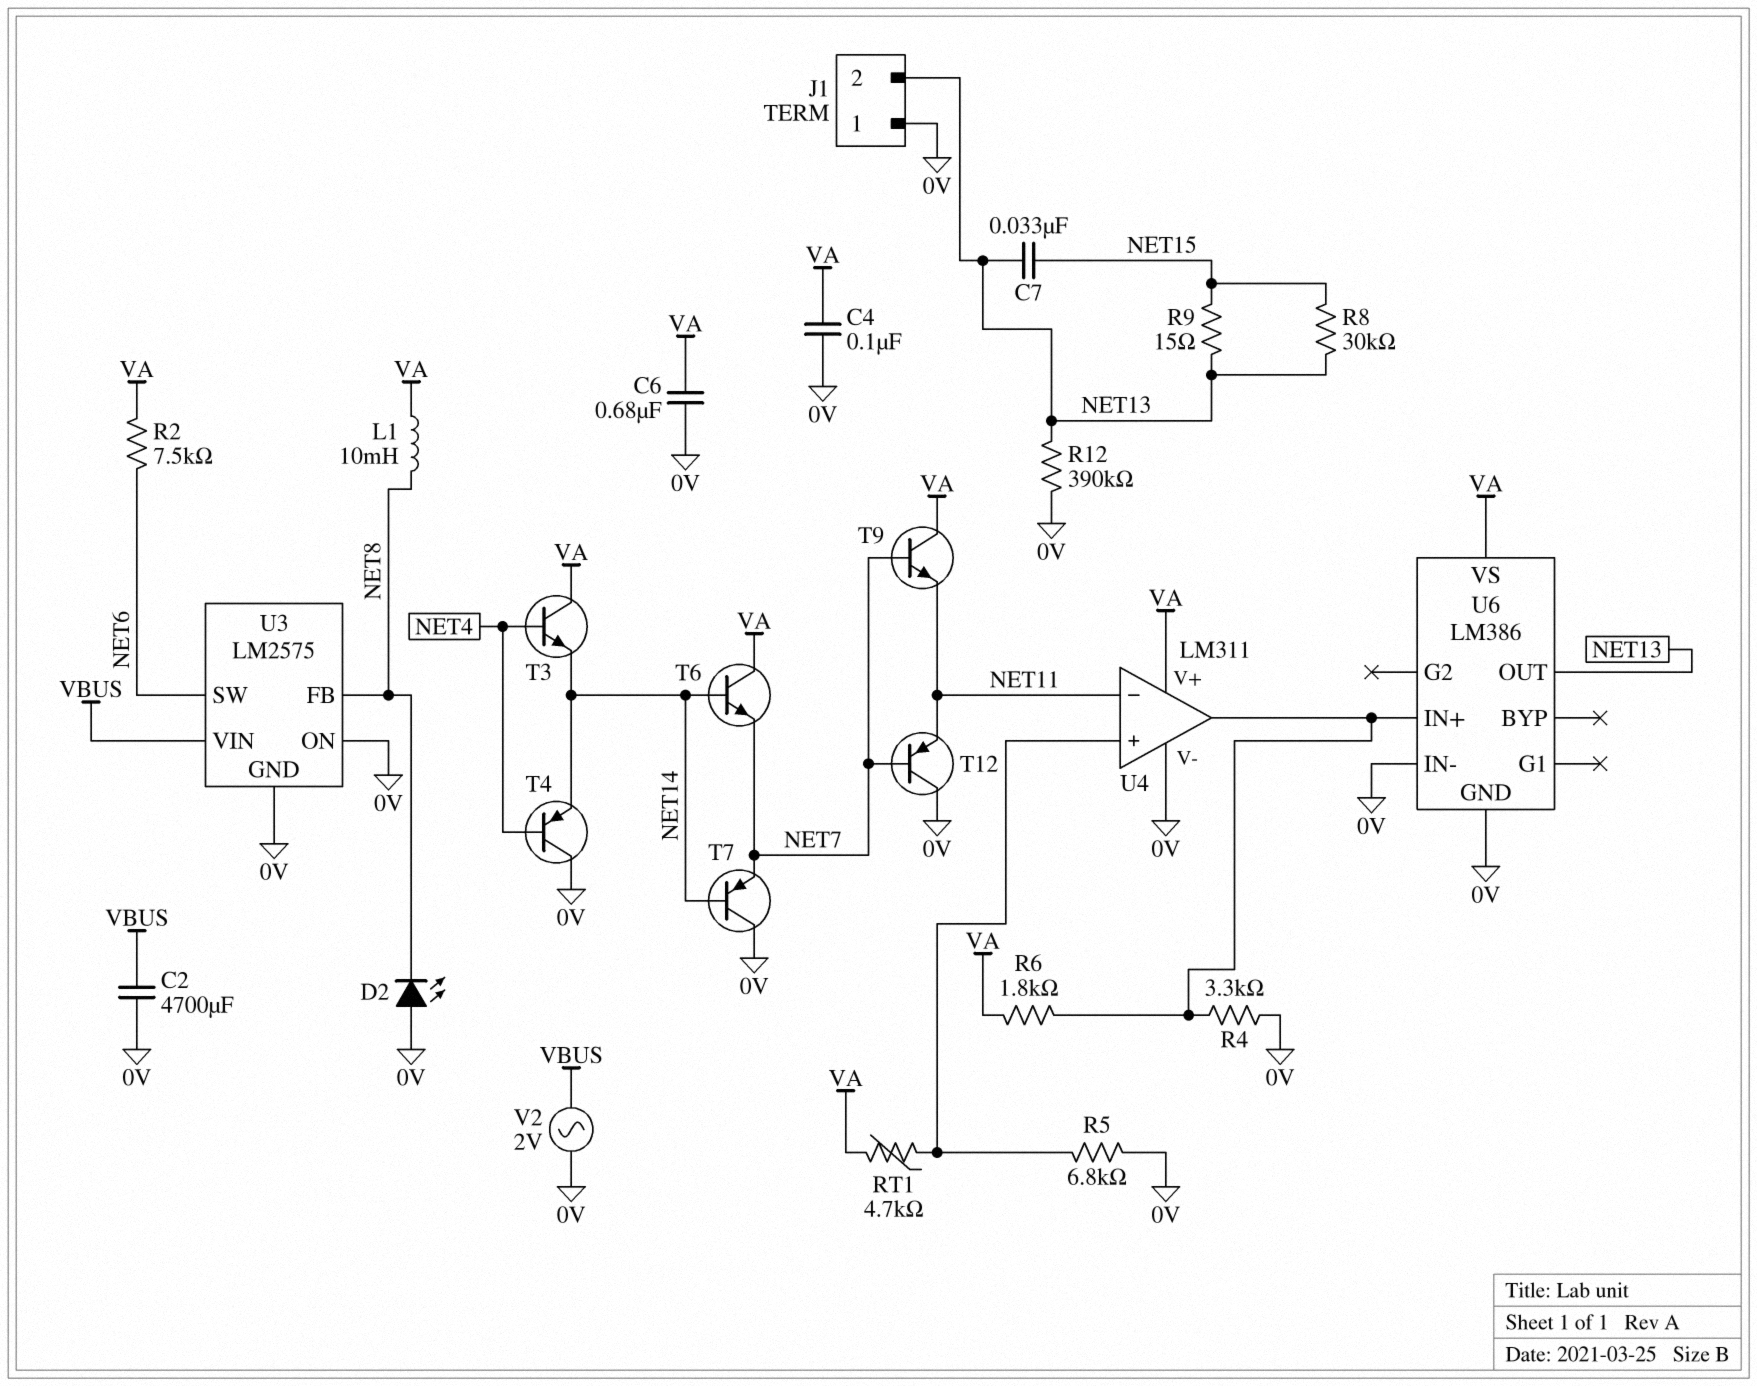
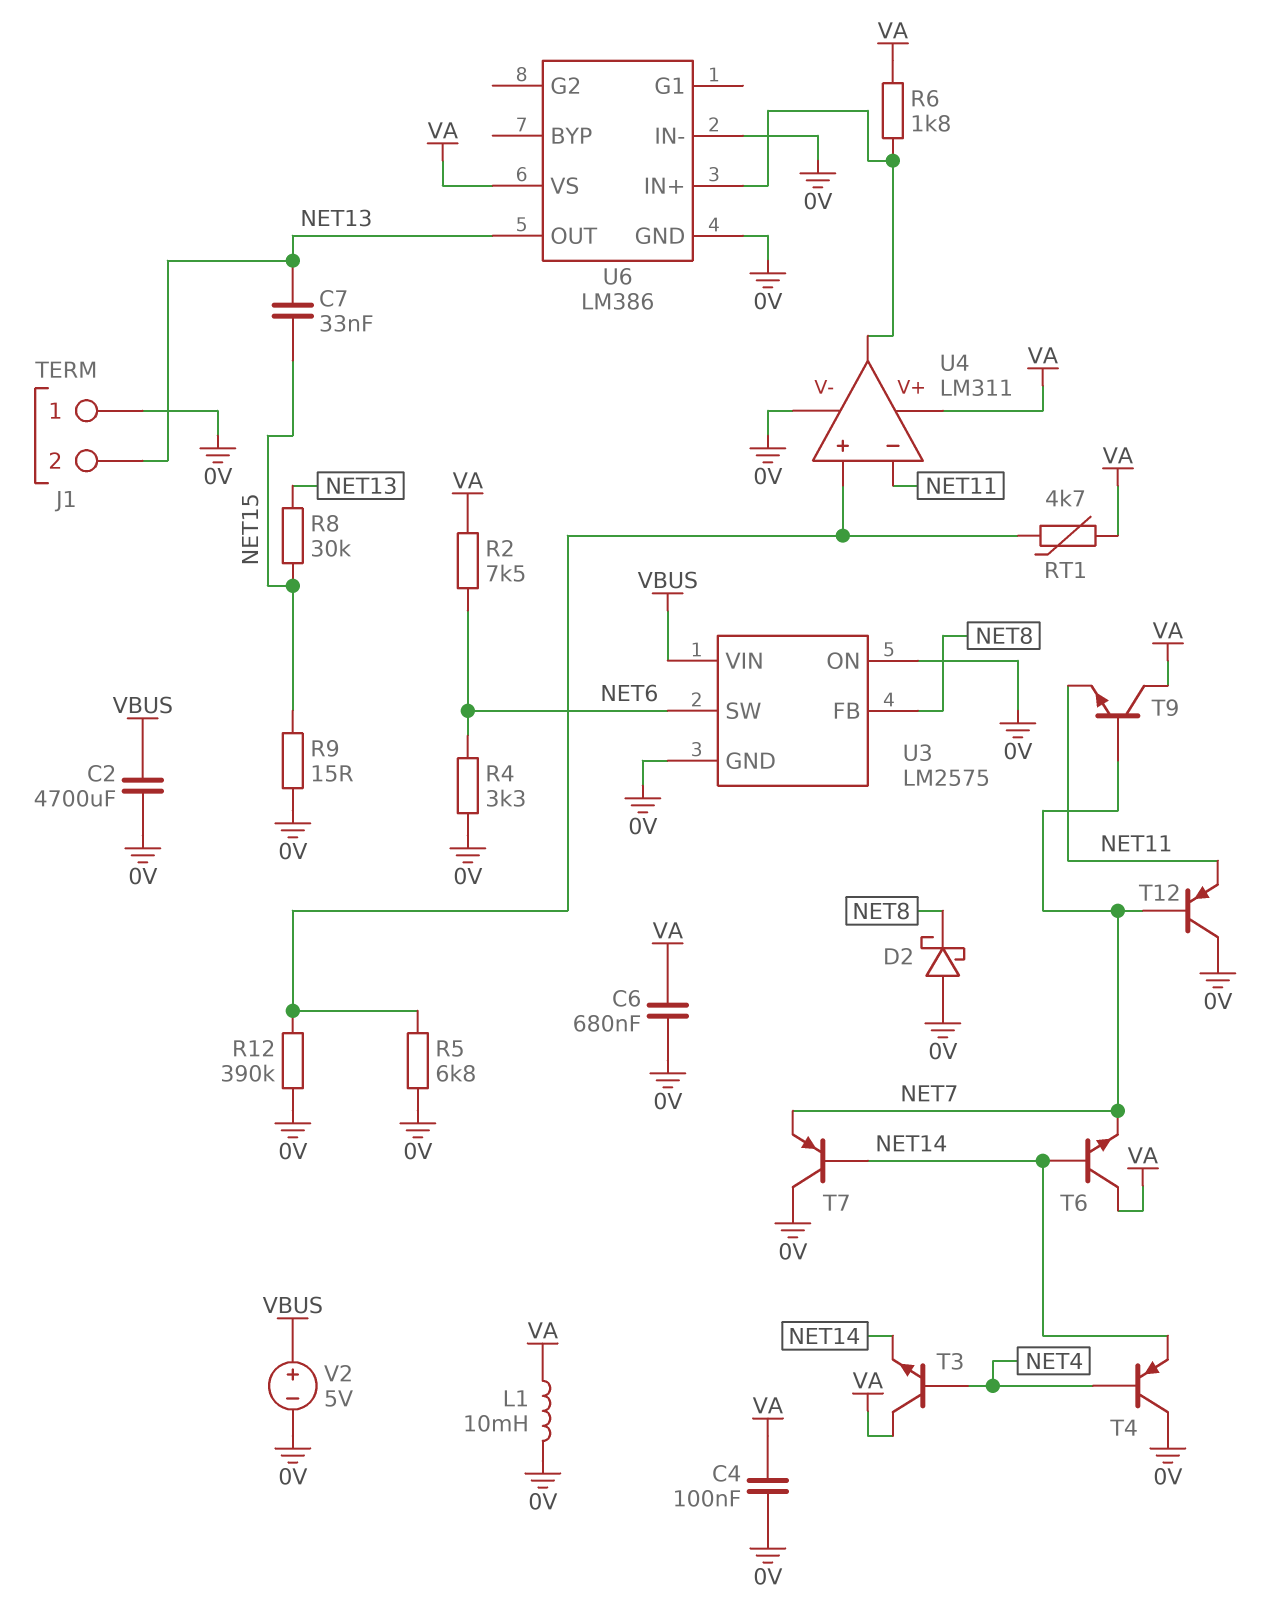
D2: LED (A 0V, K NET8) -> schottky (A 0V, K NET8)
L1: 10mH (NET8, VA) -> 10mH (0V, VA)
R4: 3.3k (0V, U4/out) -> 3.3k (0V, NET6)
R9: 15 (NET13, NET15) -> 15 (0V, NET15)
R12: 390k (0V, NET13) -> 390k (0V, U4/in+)
V2: AC 2V (0V, VBUS) -> 5V (plus VBUS, minus 0V)

